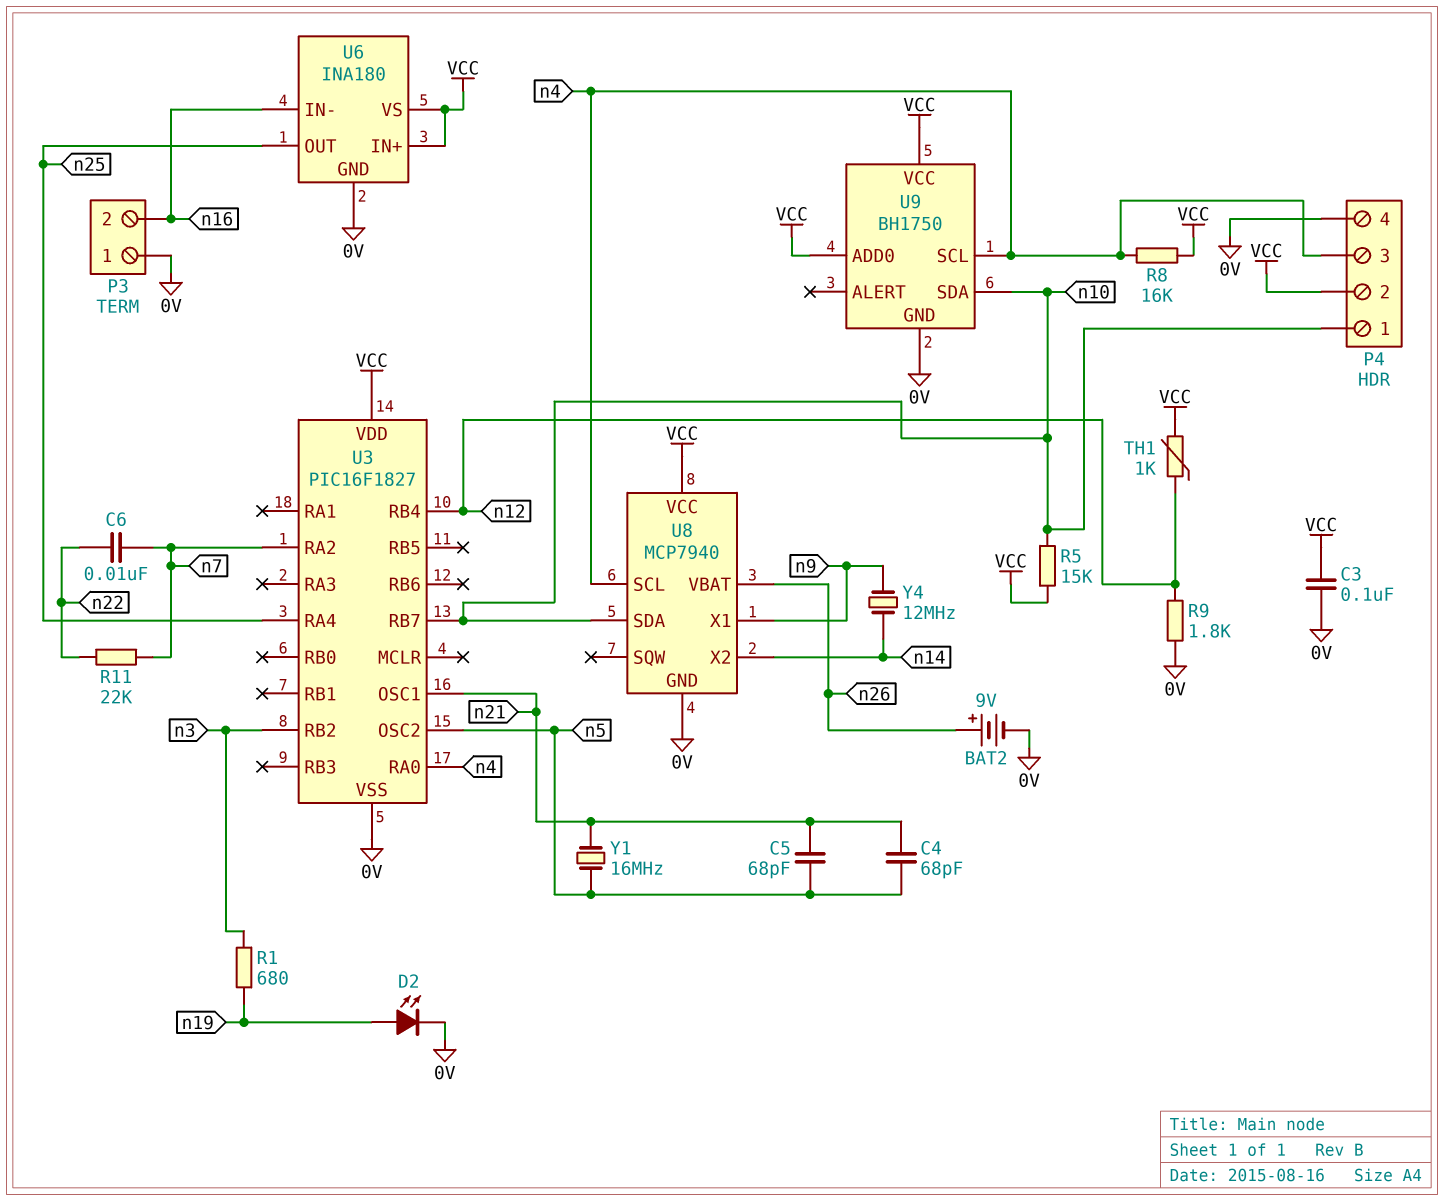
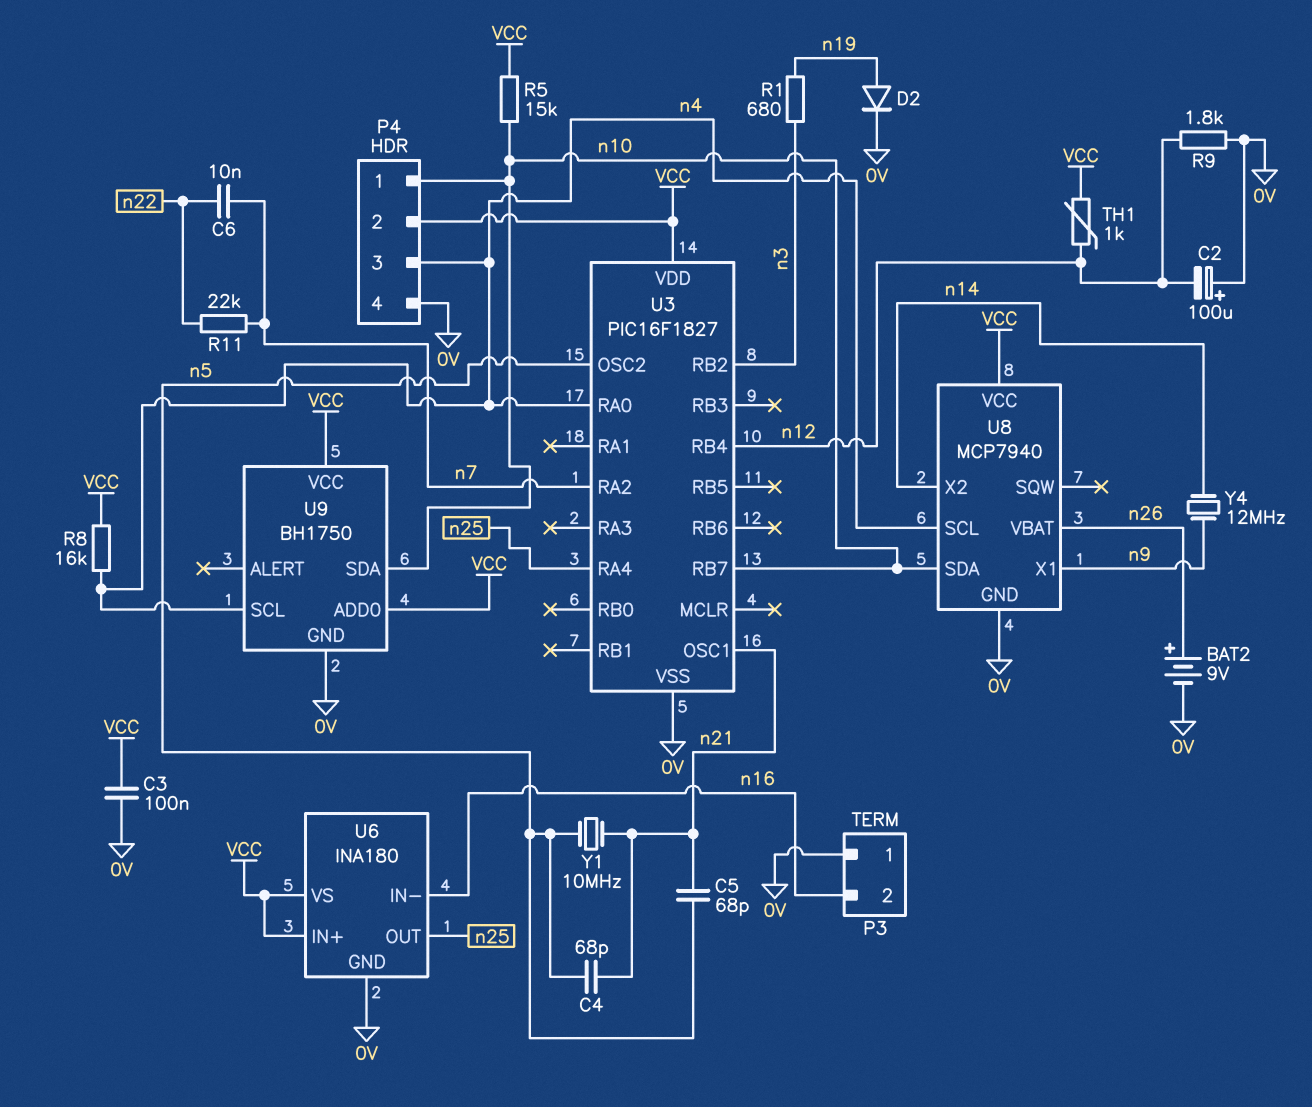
C2: none -> 100uF (plus 0V, minus n12)
D2: LED (A n19, K 0V) -> diode (A n19, K 0V)
Y1: 16MHz (n5, n21) -> 10MHz (n5, n21)

